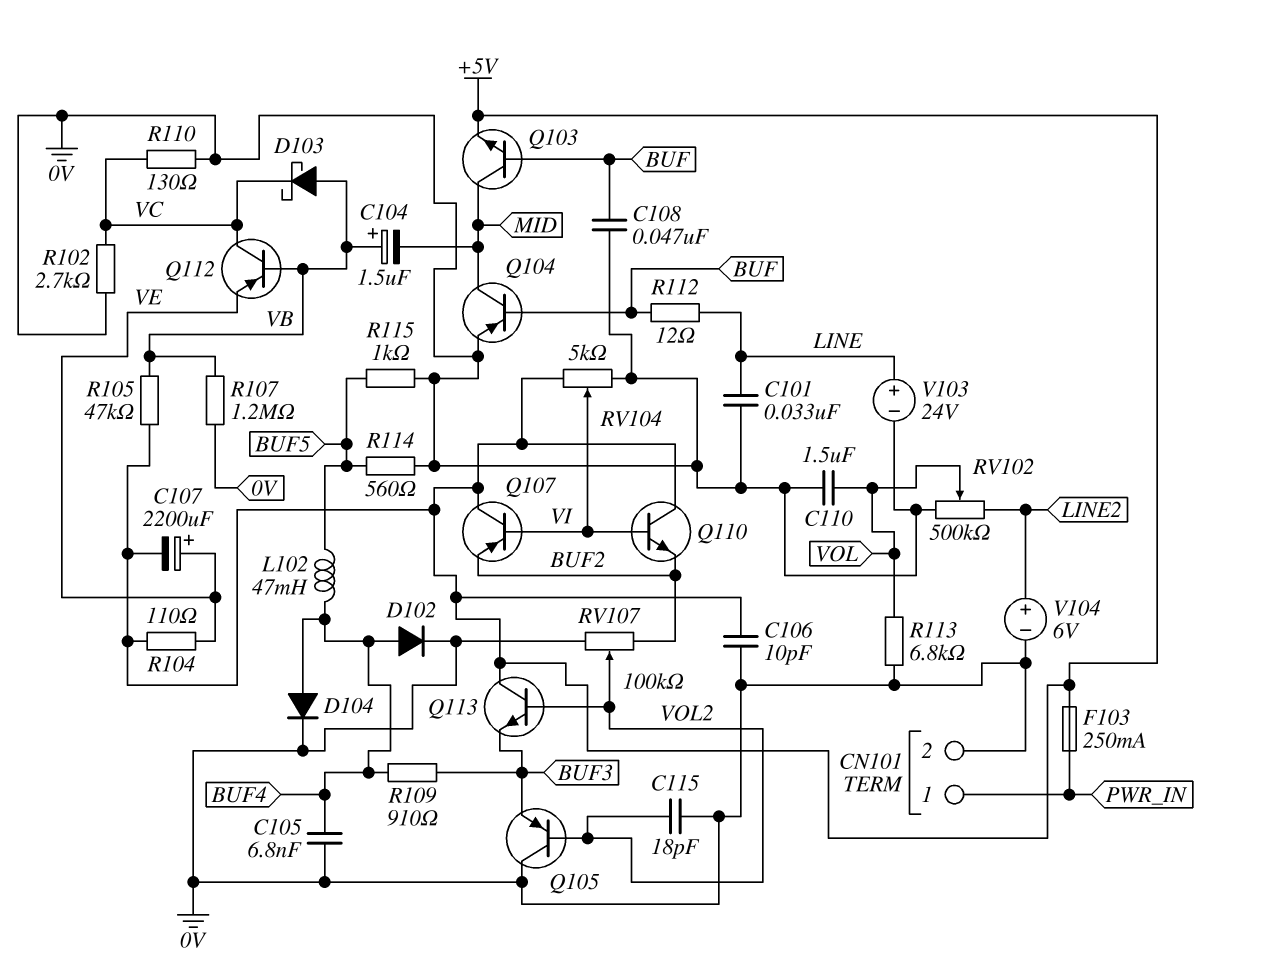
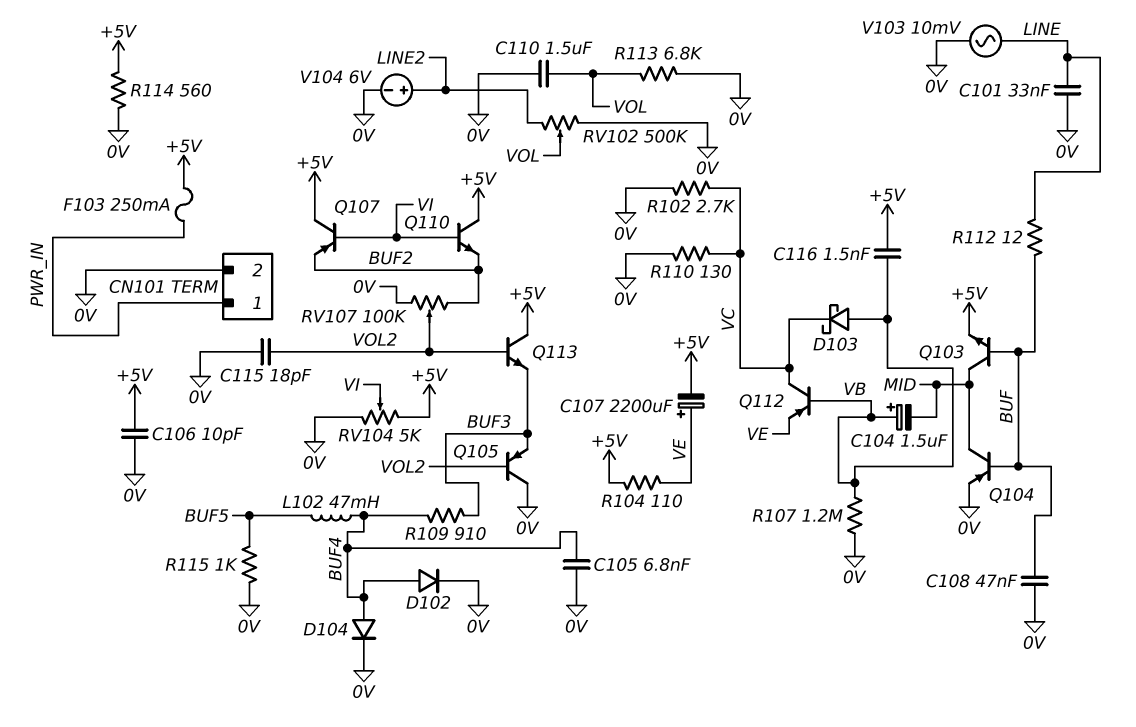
C116: none -> 1.5nF (+5V, VB)
R105: 47k (+5V, VB) -> none
R114: 560 (0V, BUF5) -> 560 (+5V, 0V)
V103: 24V (plus LINE, minus 0V) -> AC 10mV (0V, LINE)

